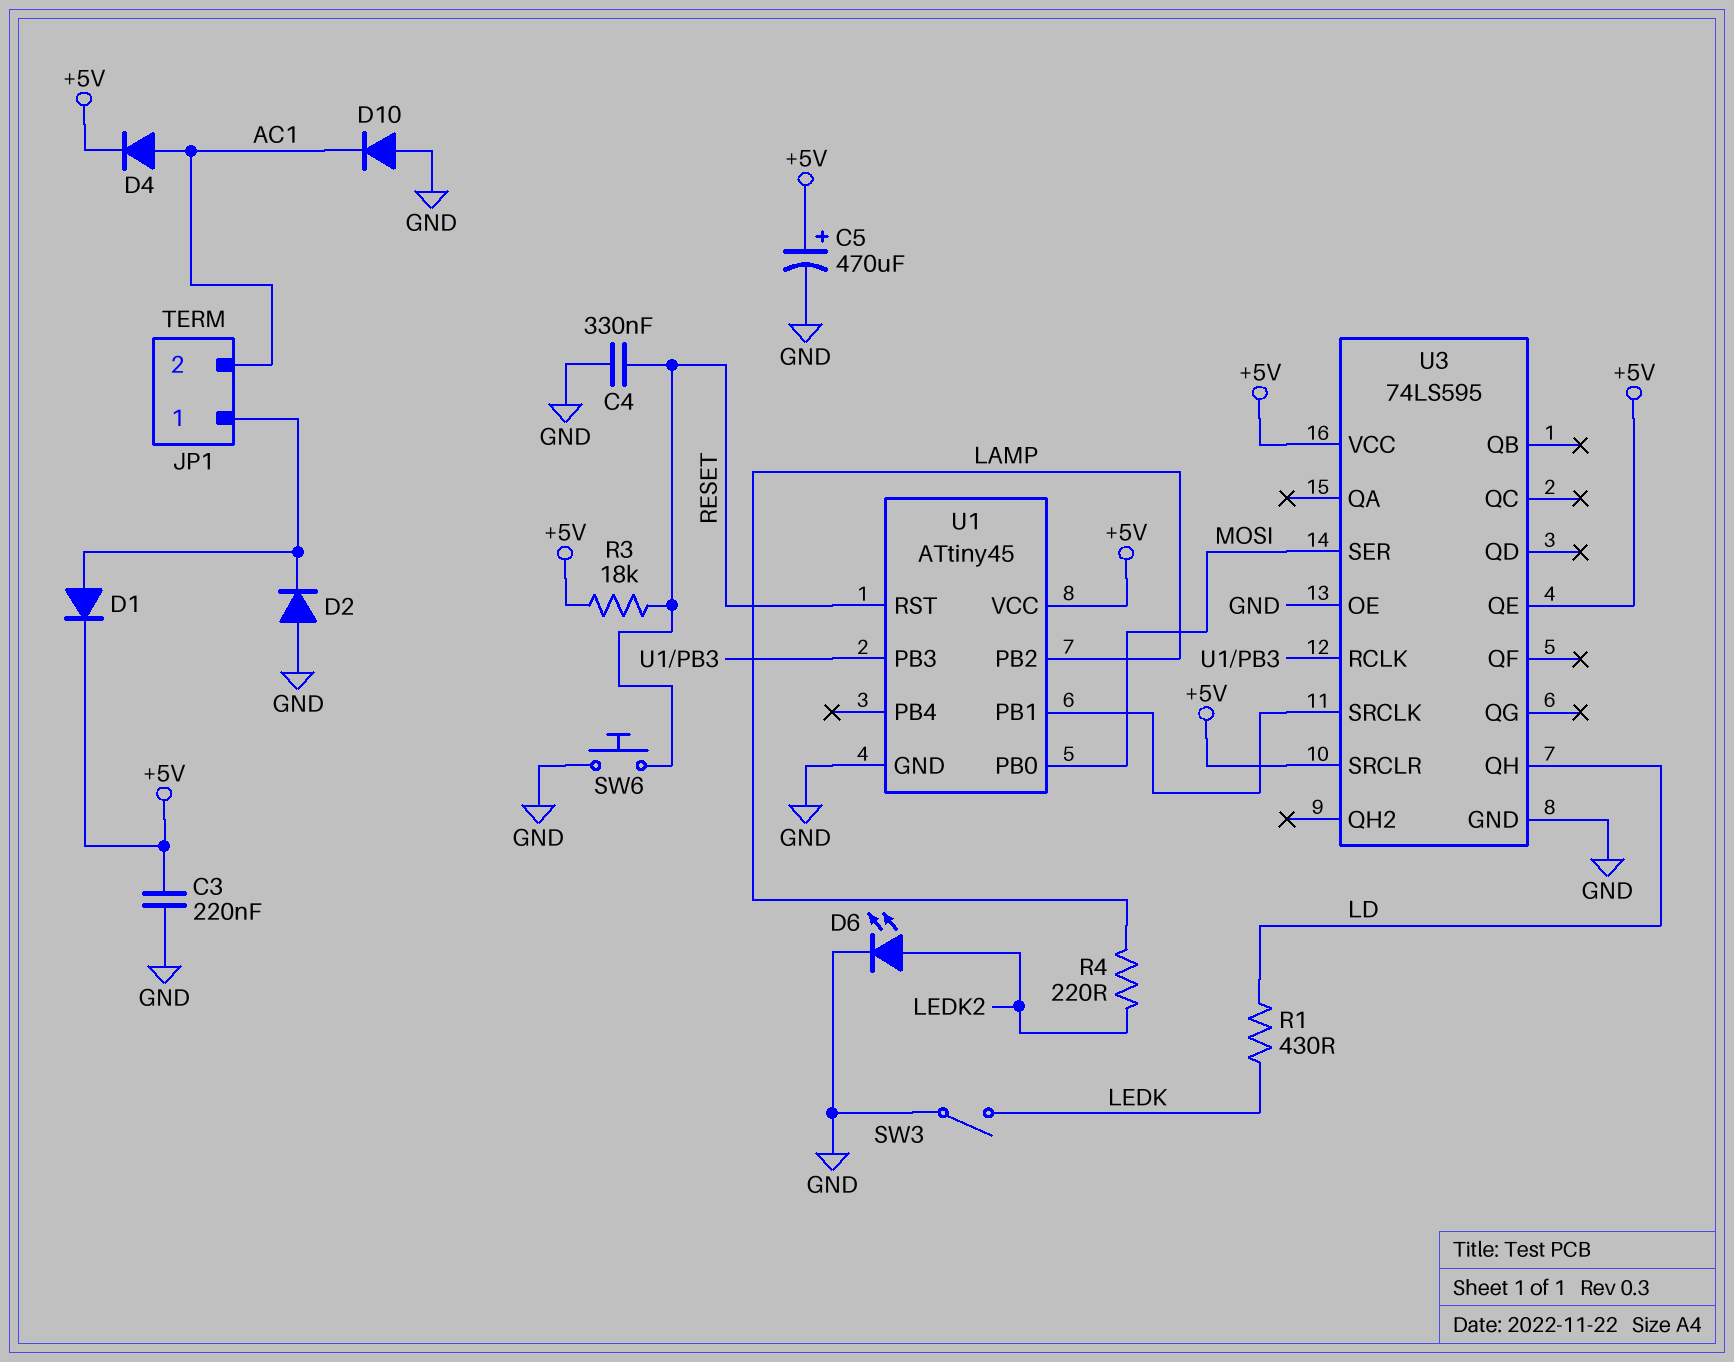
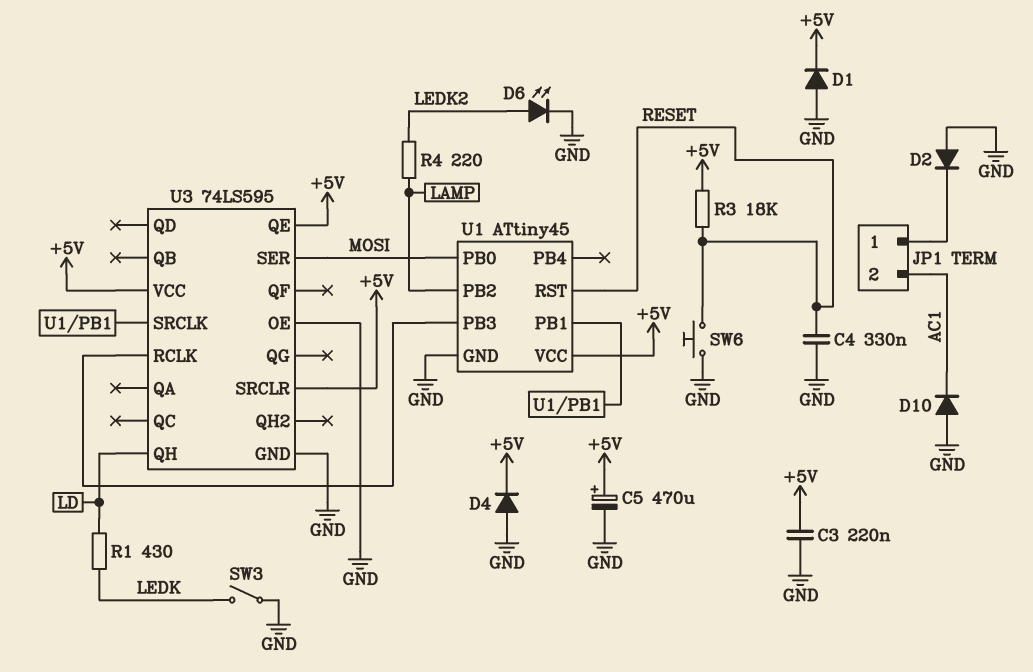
D1: diode (A JP1/1, K +5V) -> diode (A GND, K +5V)
D4: diode (A AC1, K +5V) -> diode (A GND, K +5V)

